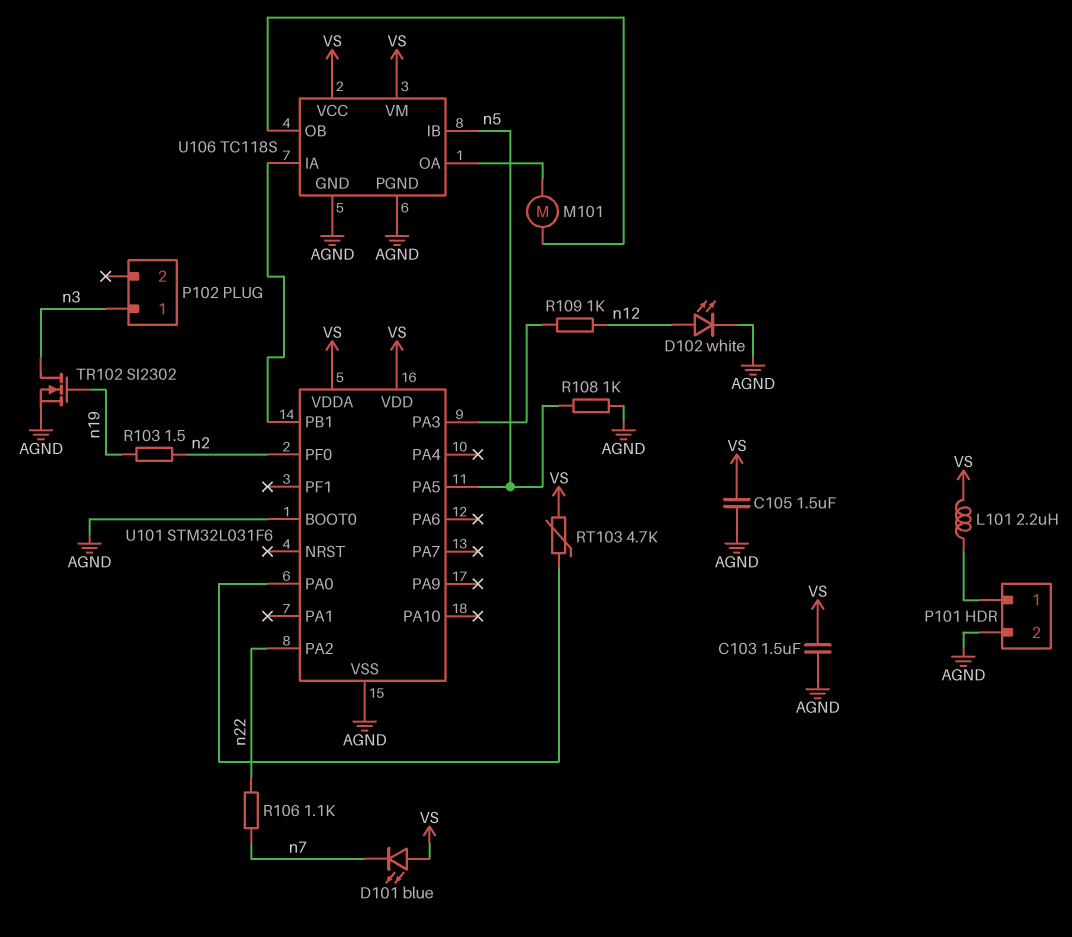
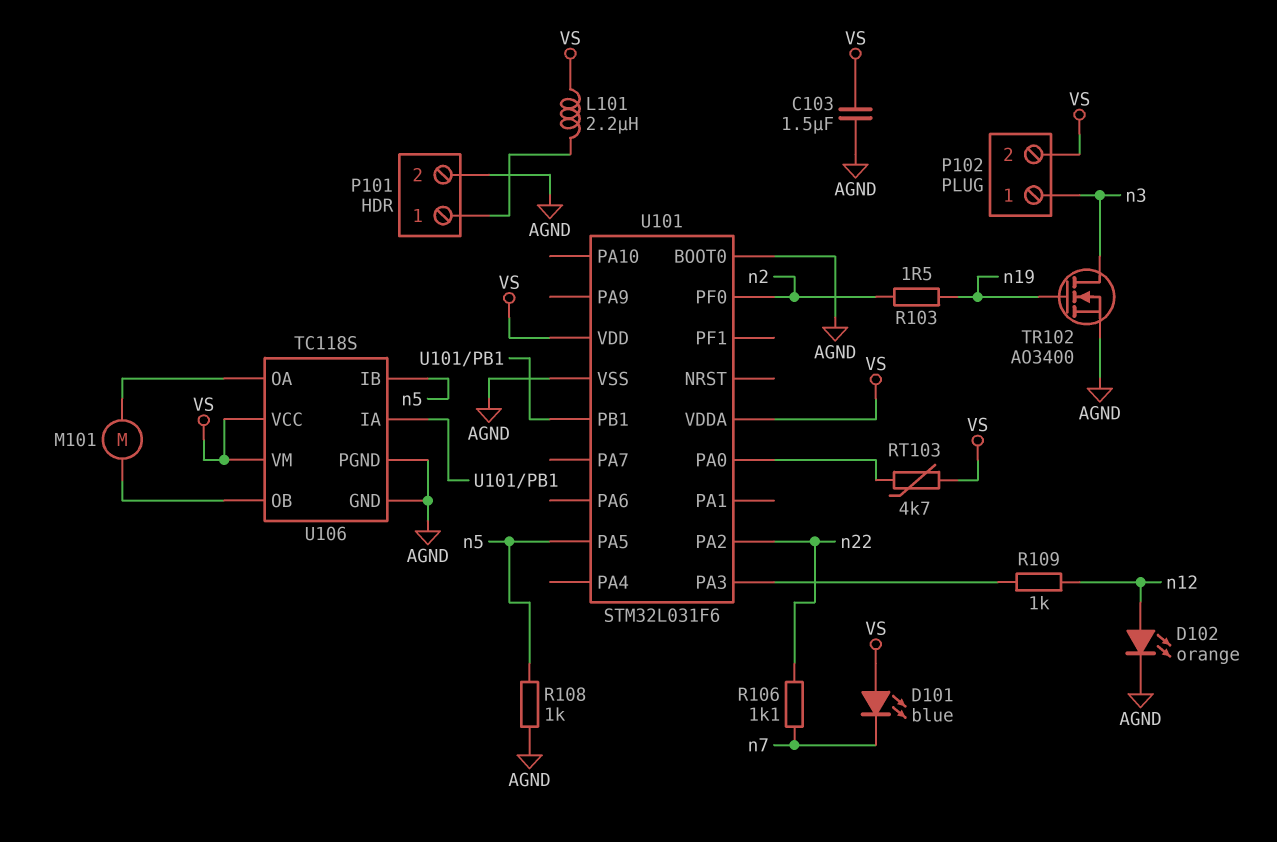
C105: 1.5uF (AGND, VS) -> none
D102: LED white (A n12, K AGND) -> LED orange (A n12, K AGND)
P102 pin 2: none -> VS
TR102: NMOS SI2302 (G n19, D n3, S AGND) -> NMOS AO3400 (G n19, D n3, S AGND)

